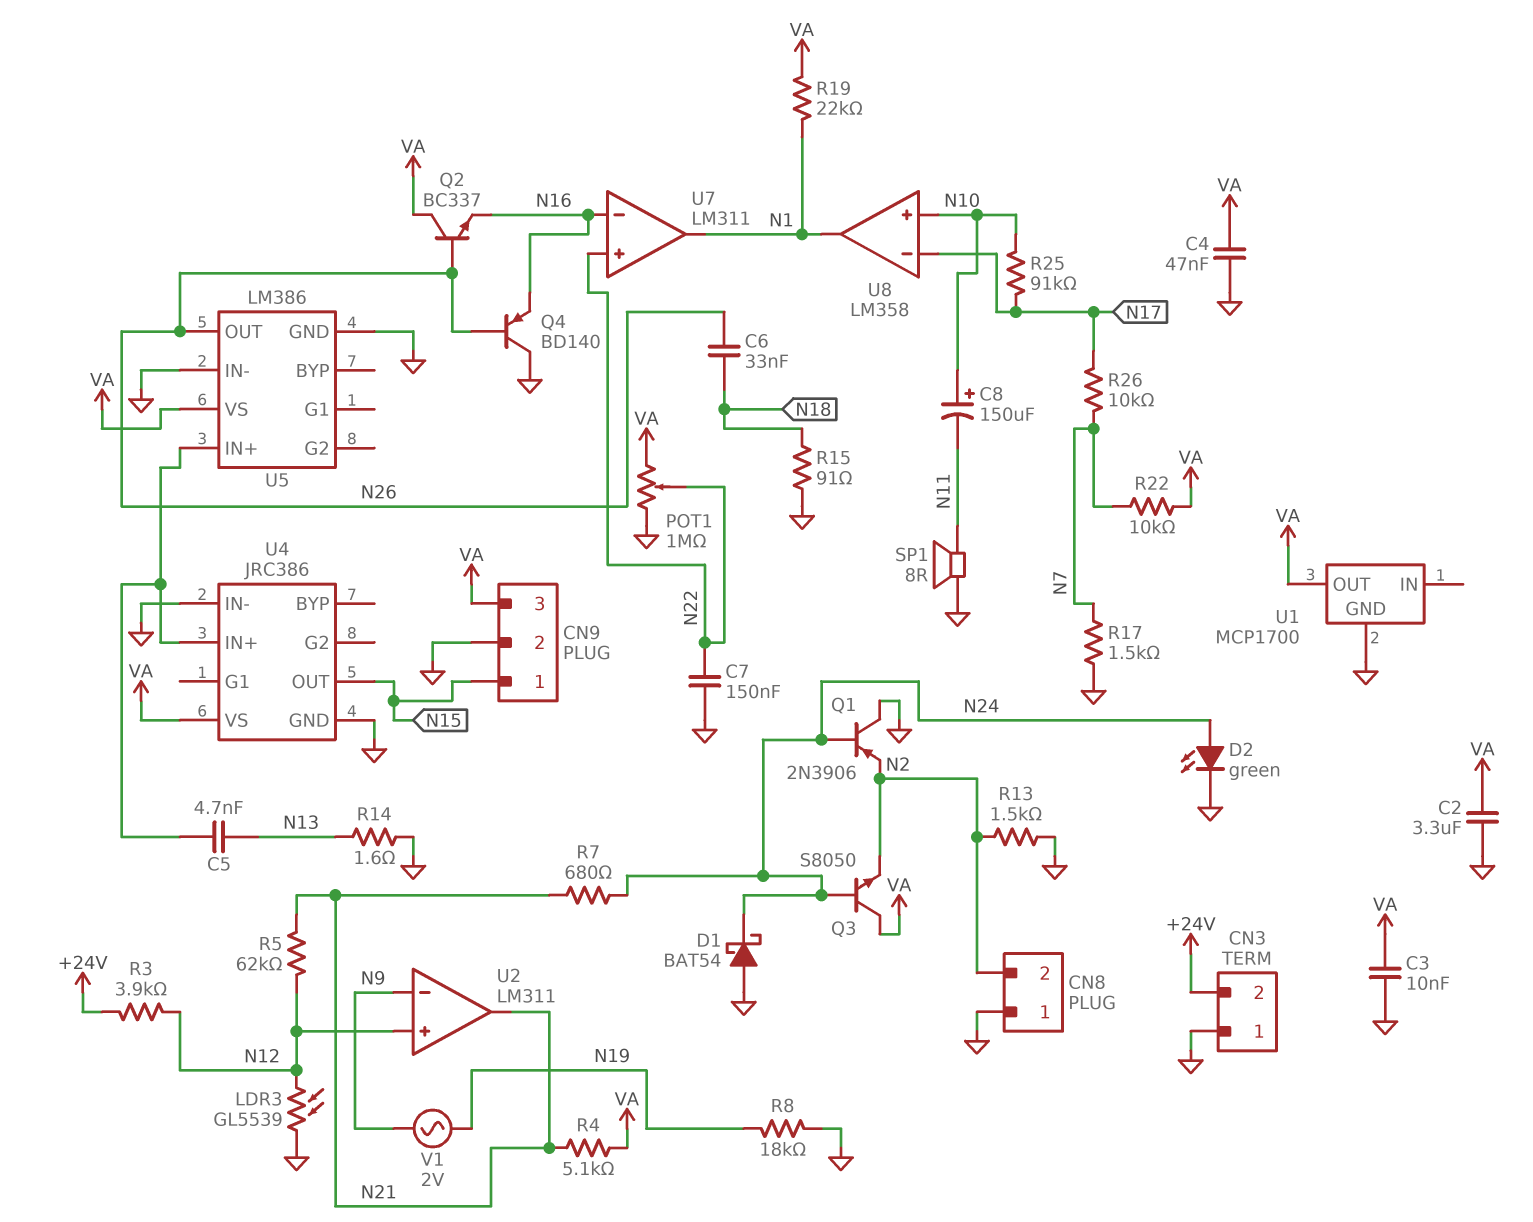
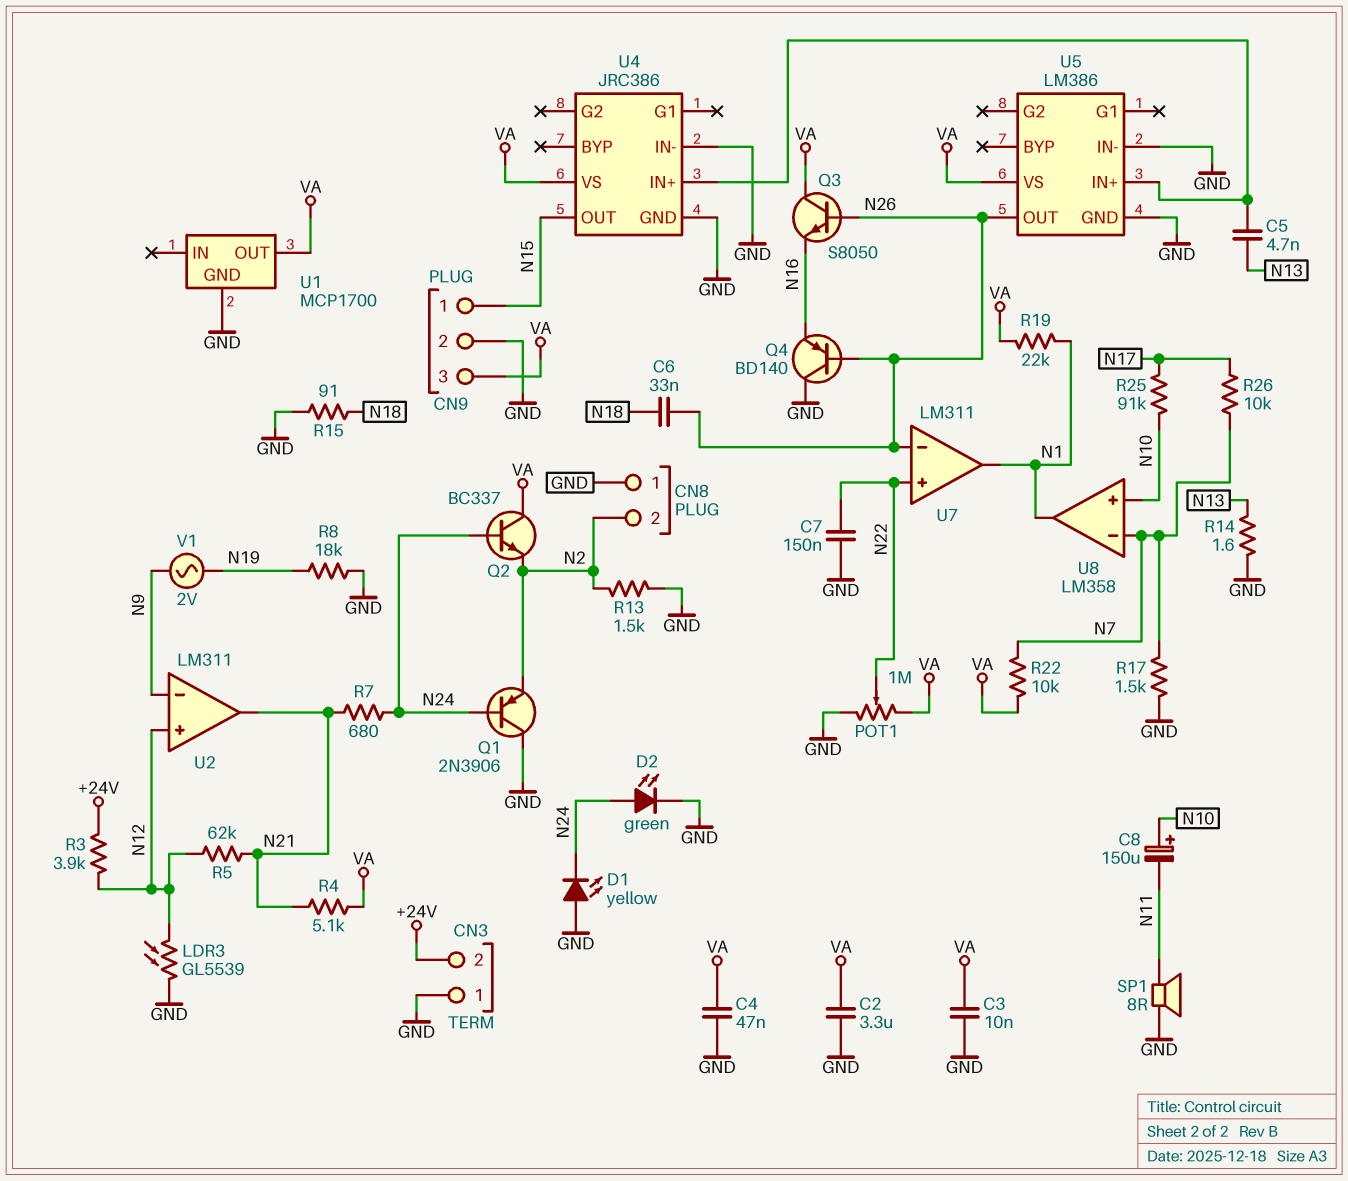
D1: schottky BAT54 (A GND, K N24) -> LED yellow (A GND, K N24)
Q2: NPN BC337 (B N26, C VA, E N16) -> NPN BC337 (B N24, C VA, E N2)
Q3: NPN S8050 (B N24, C VA, E N2) -> NPN S8050 (B N26, C VA, E N16)
U7 pin in-: N16 -> N26
U8 pin in-: N17 -> N7

